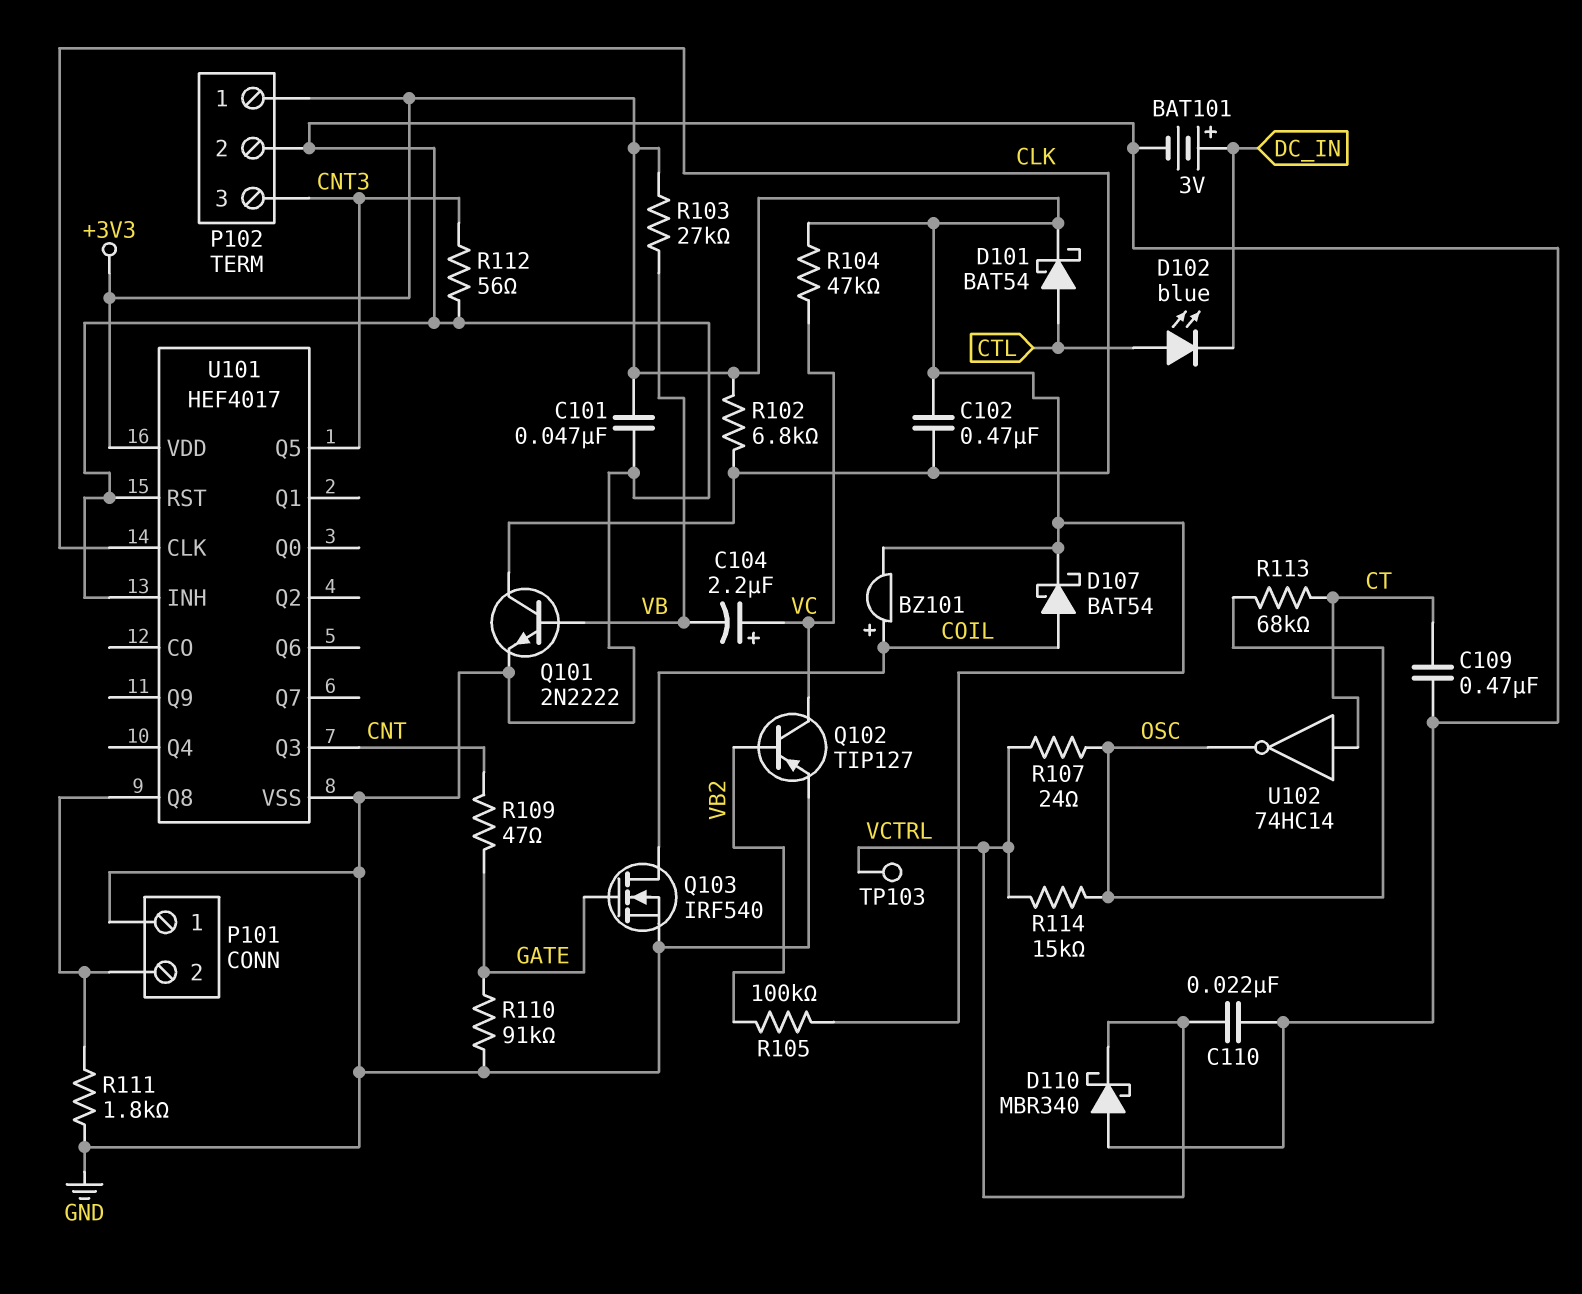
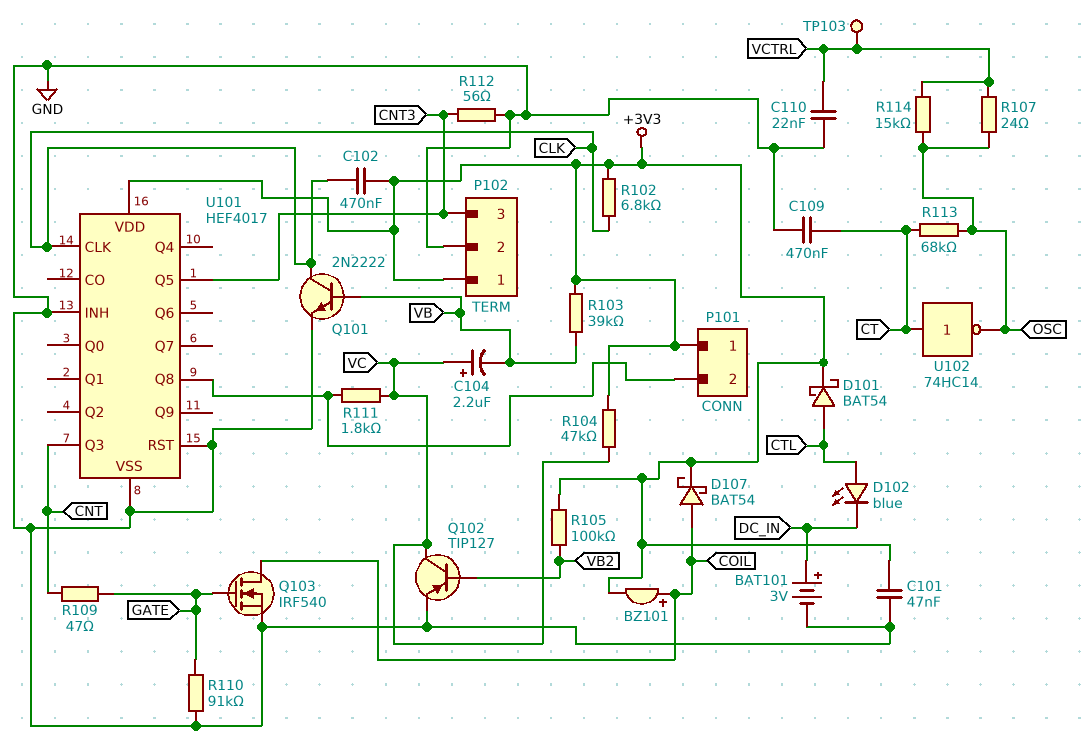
D110: schottky MBR340 (A GND, K VCTRL) -> none
P101 pin 1: GND -> +3V3
R103: 27k (+3V3, VB) -> 39k (+3V3, VB)
R111: 1.8k (GND, P101/2) -> 1.8k (P101/2, VC)

